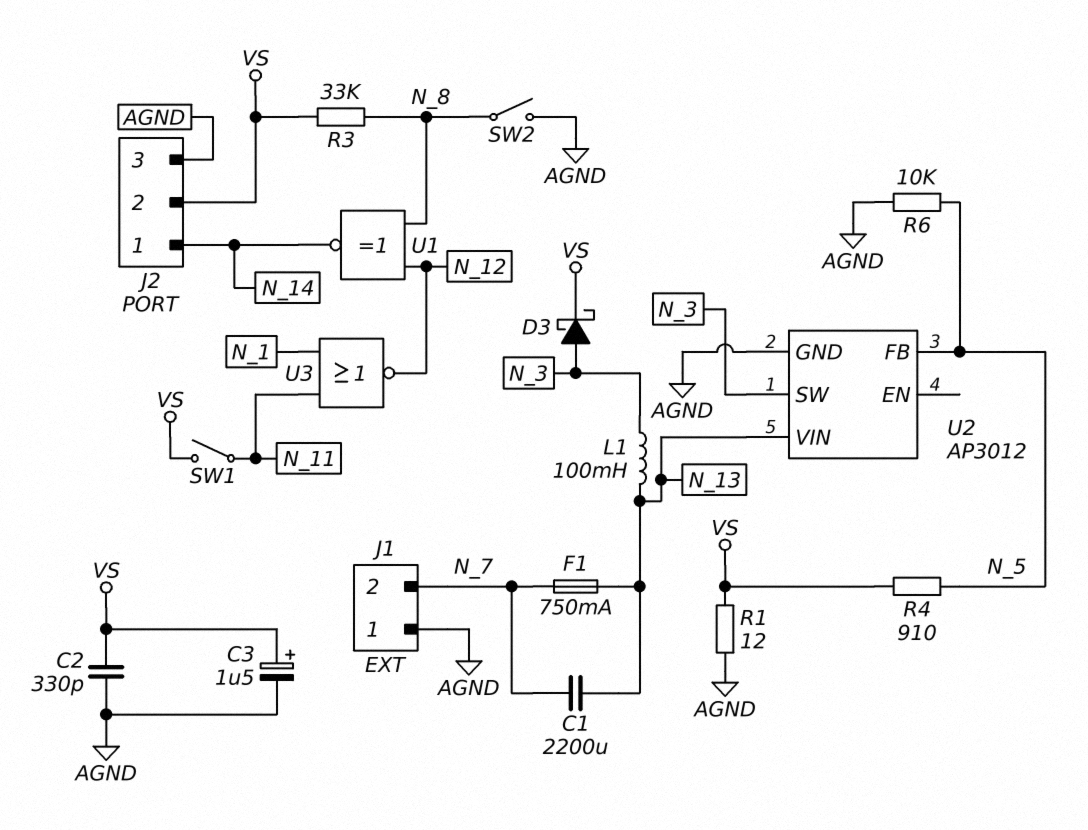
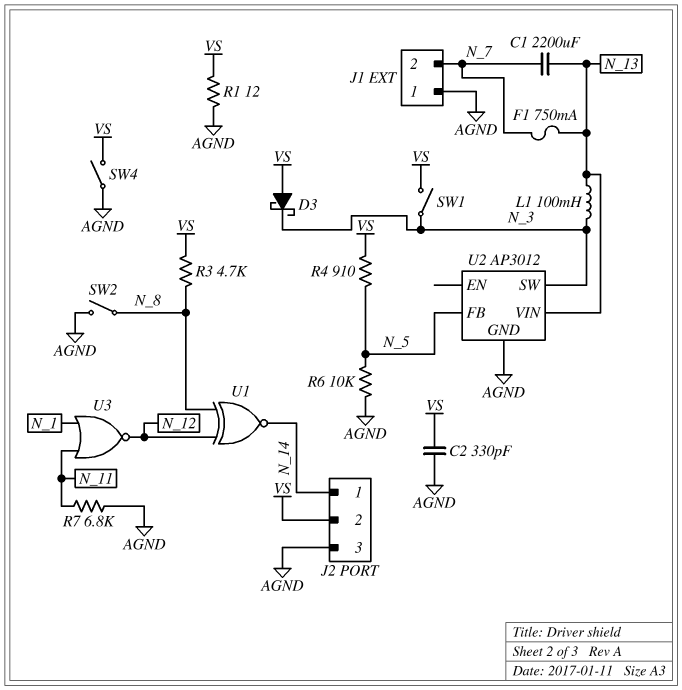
C3: 1.5uF (plus VS, minus AGND) -> none
D3: schottky (A N_3, K VS) -> schottky (A VS, K N_3)
R3: 33k (N_8, VS) -> 4.7k (N_8, VS)
R7: none -> 6.8k (AGND, N_11)
SW1: switch (N_11, VS) -> switch (N_3, VS)
SW4: none -> switch (AGND, VS)

